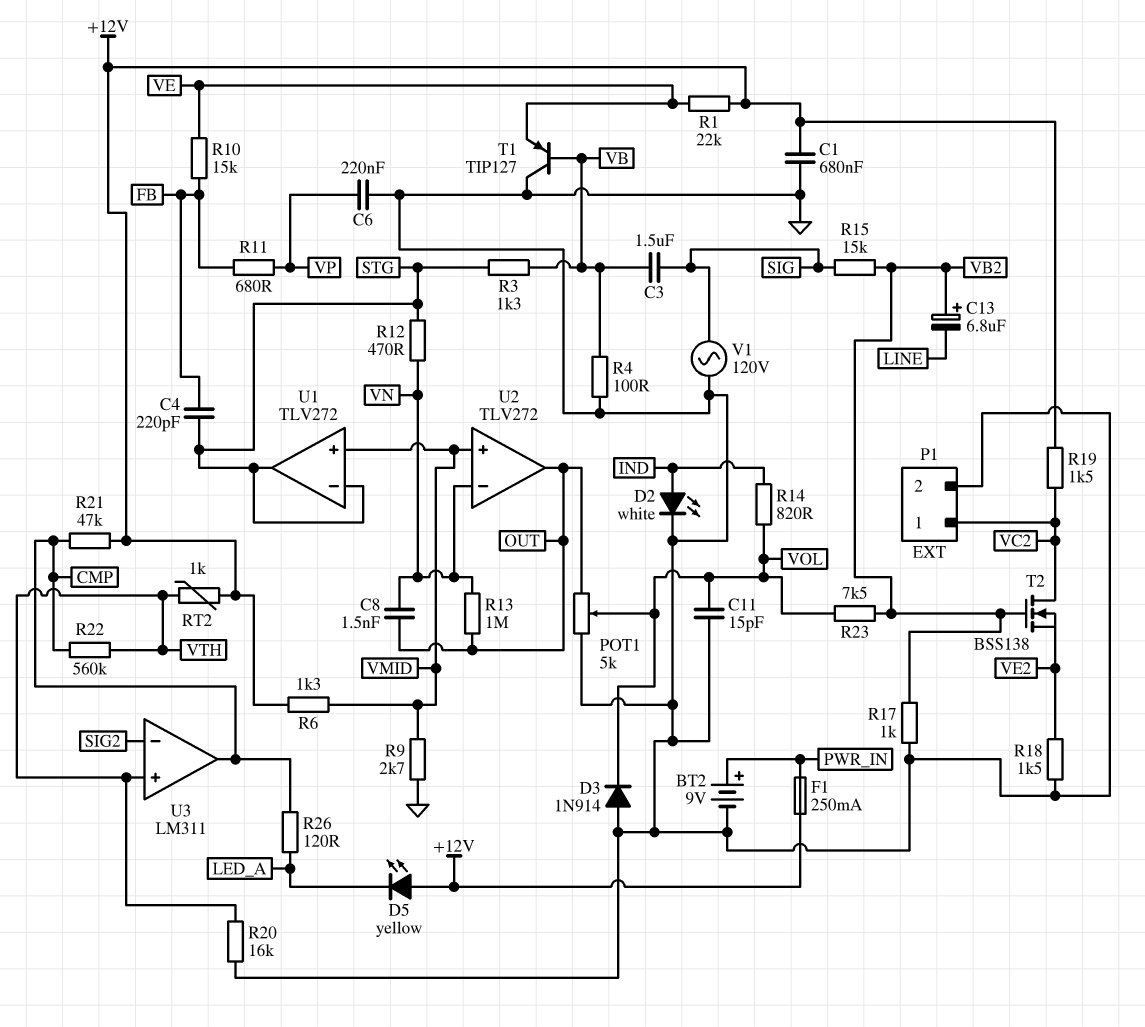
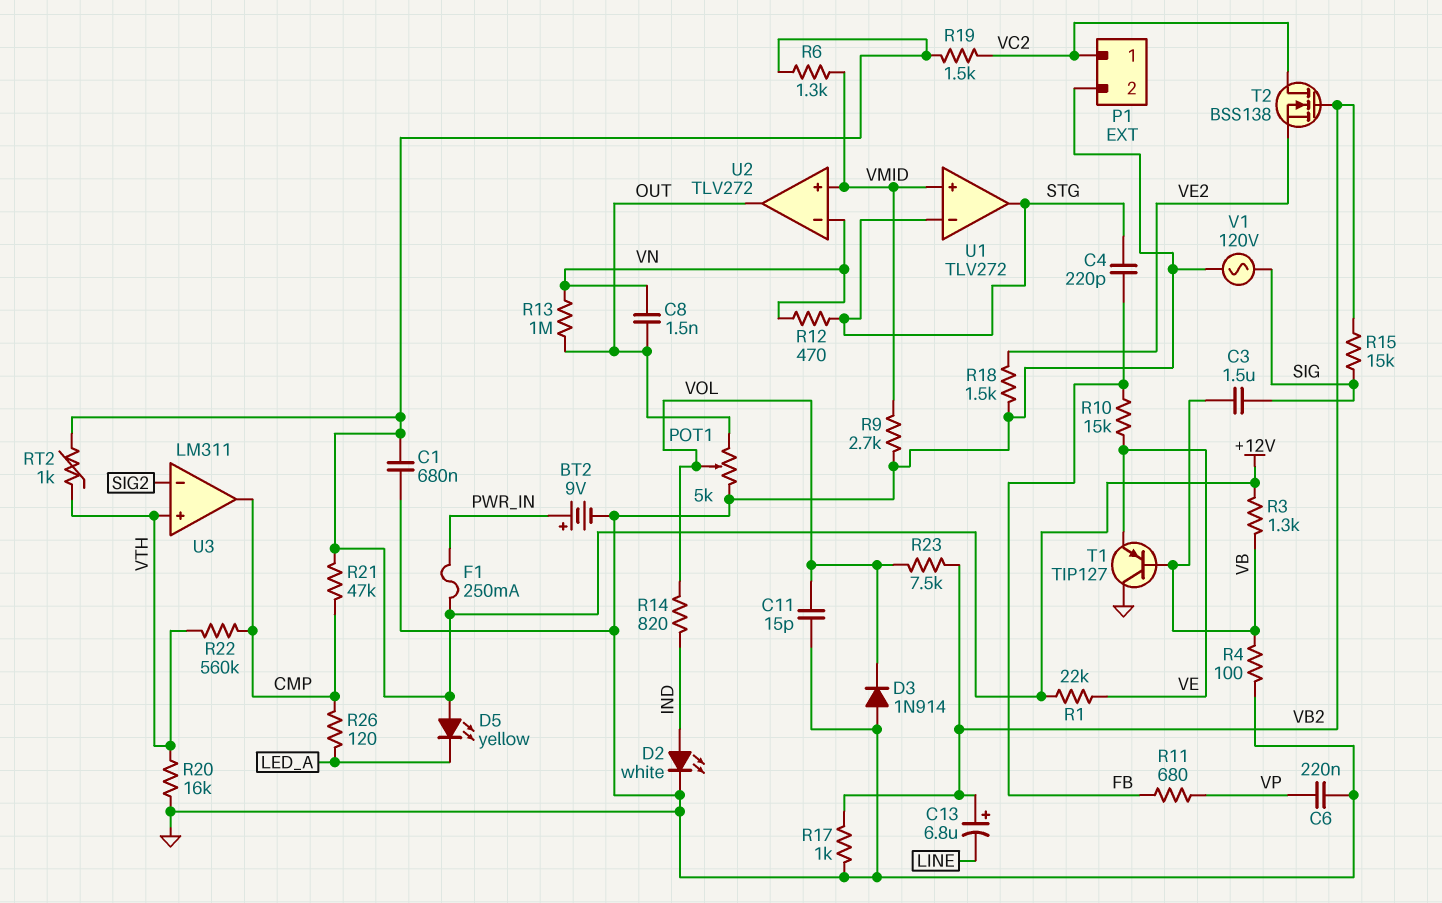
R3: 1.3k (STG, VB) -> 1.3k (+12V, VB)

